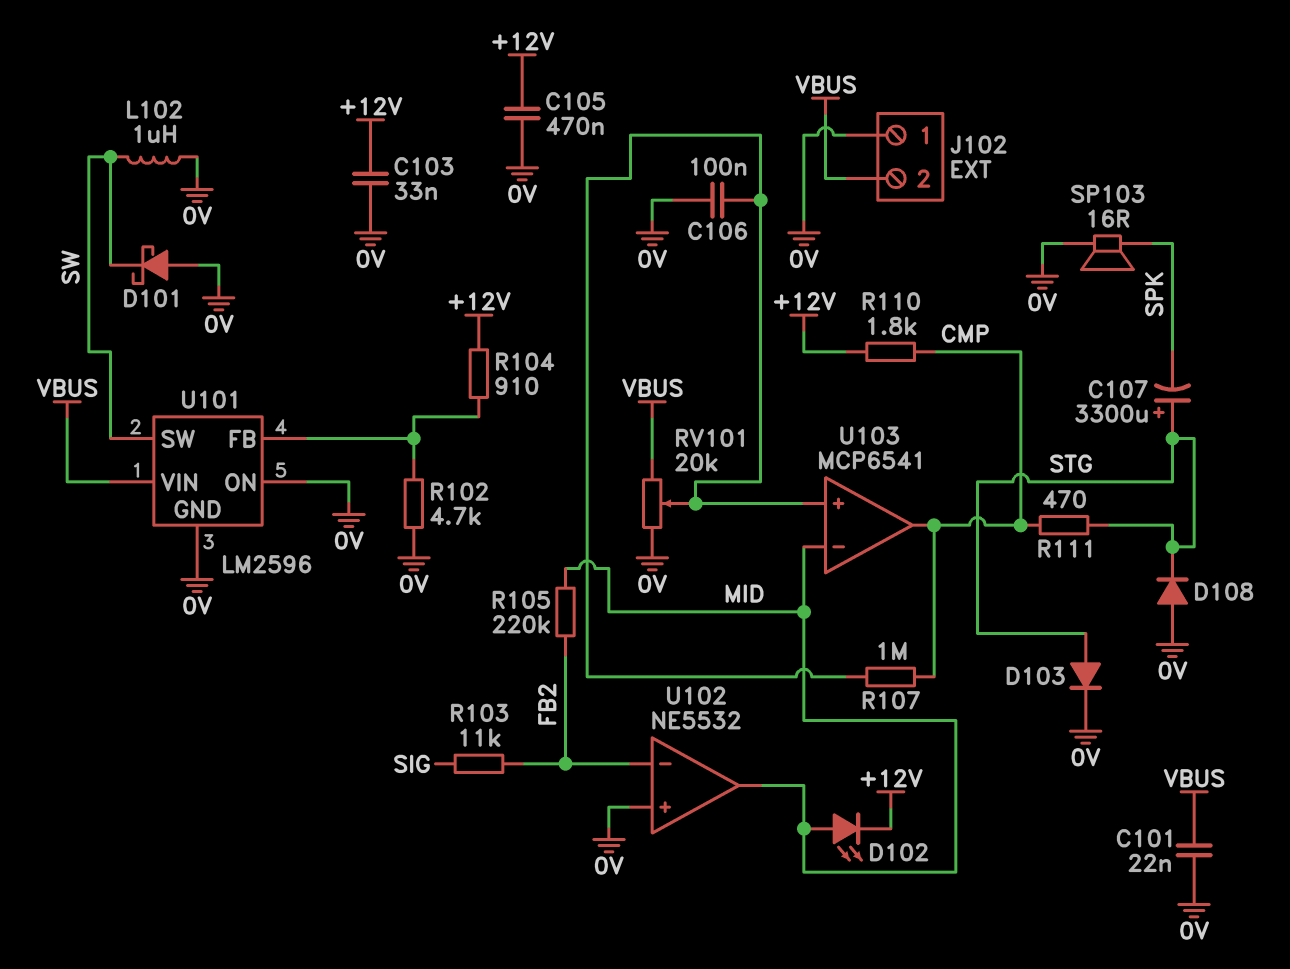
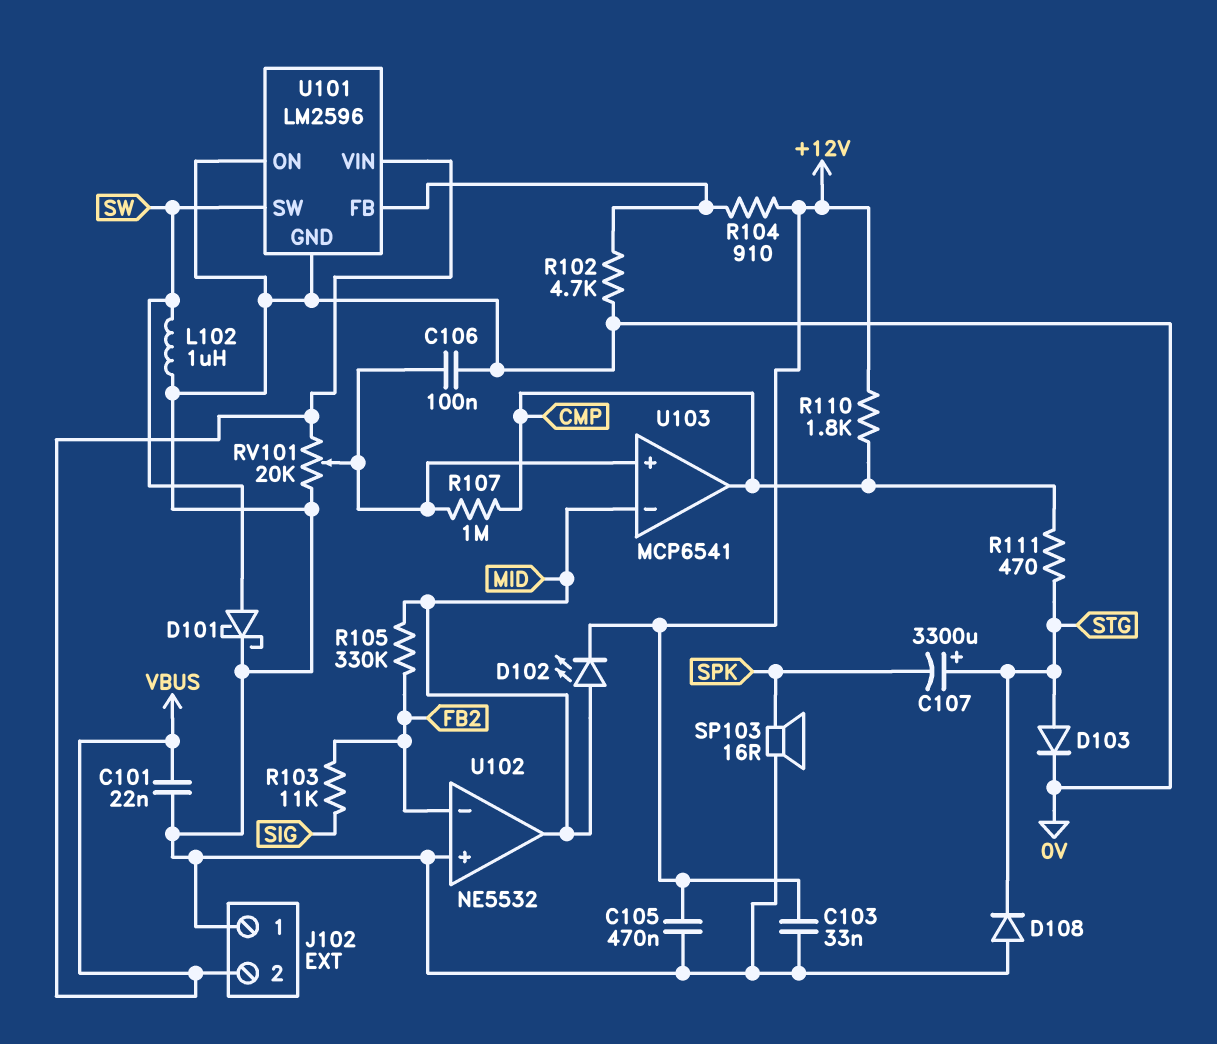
D101: schottky (A 0V, K SW) -> schottky (A SW, K 0V)
R105: 220k (FB2, MID) -> 330k (FB2, MID)

